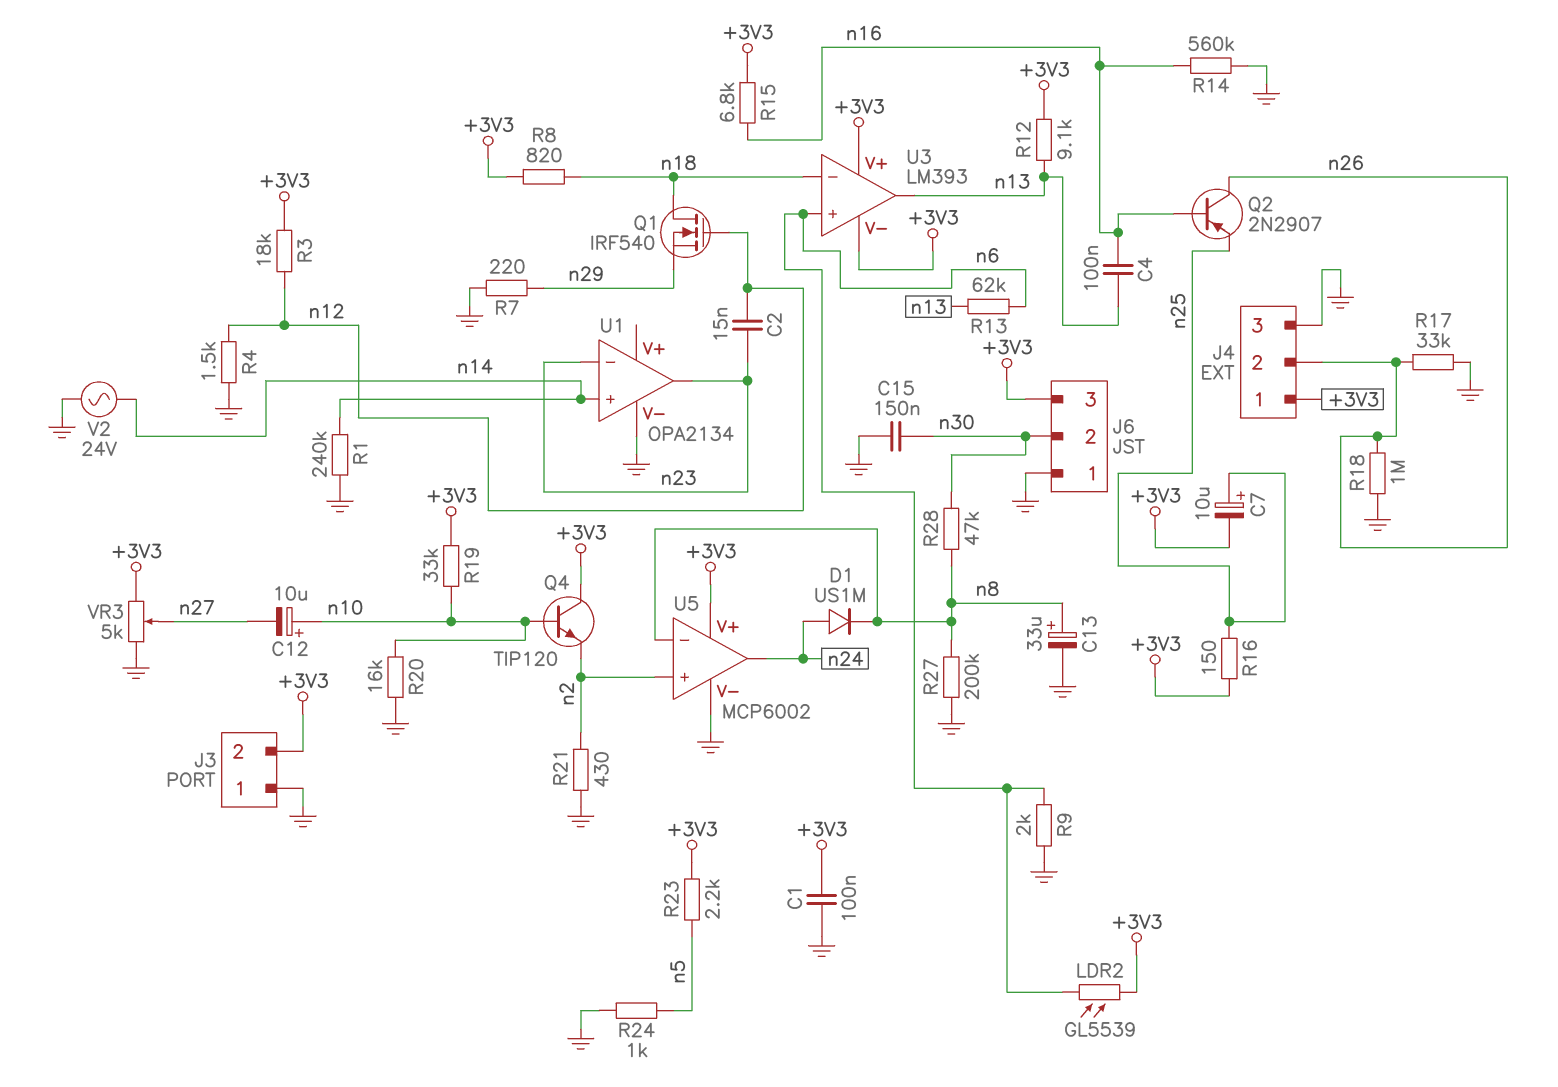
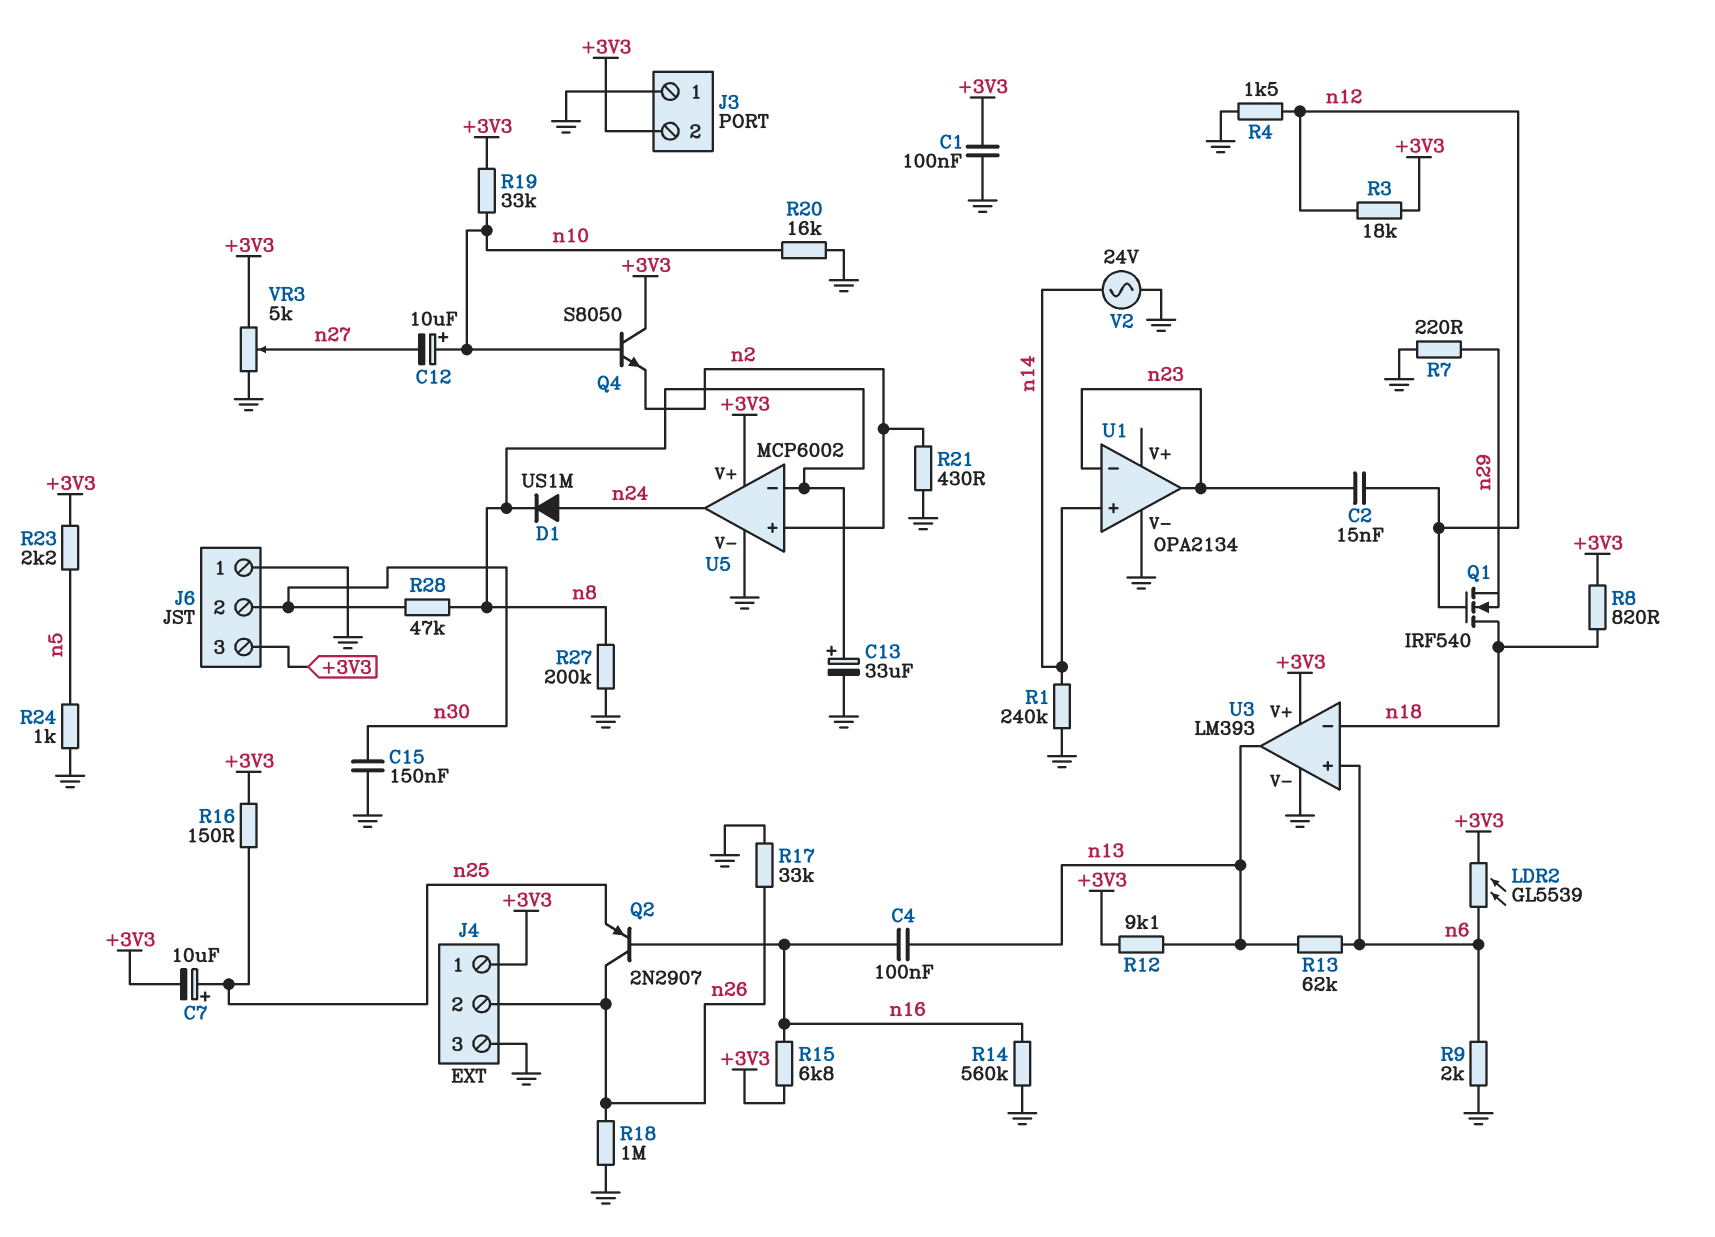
Q4: NPN TIP120 (B n10, C +3V3, E n2) -> NPN S8050 (B n10, C +3V3, E n2)
U3 pin V-: +3V3 -> GND

